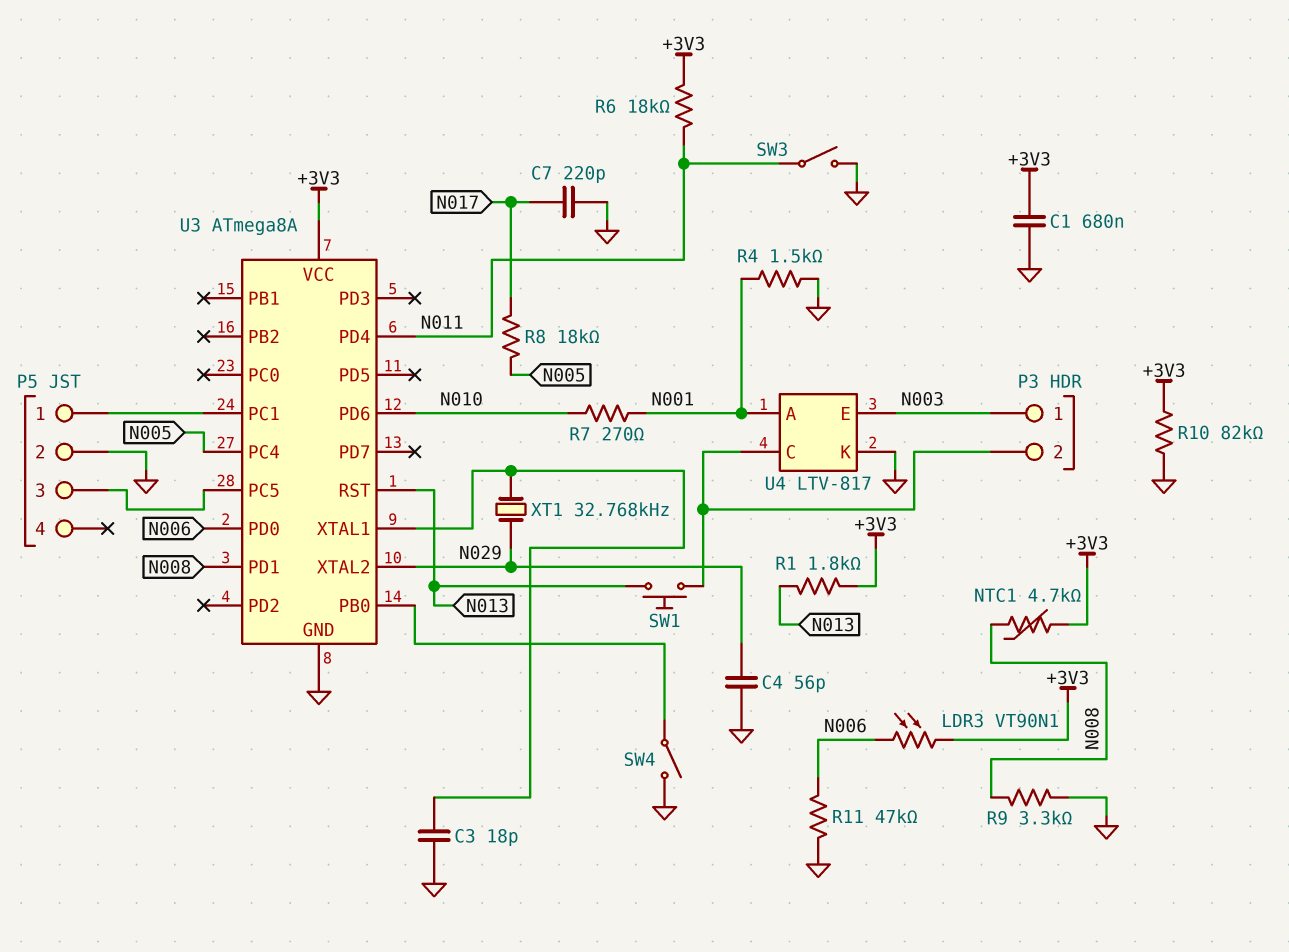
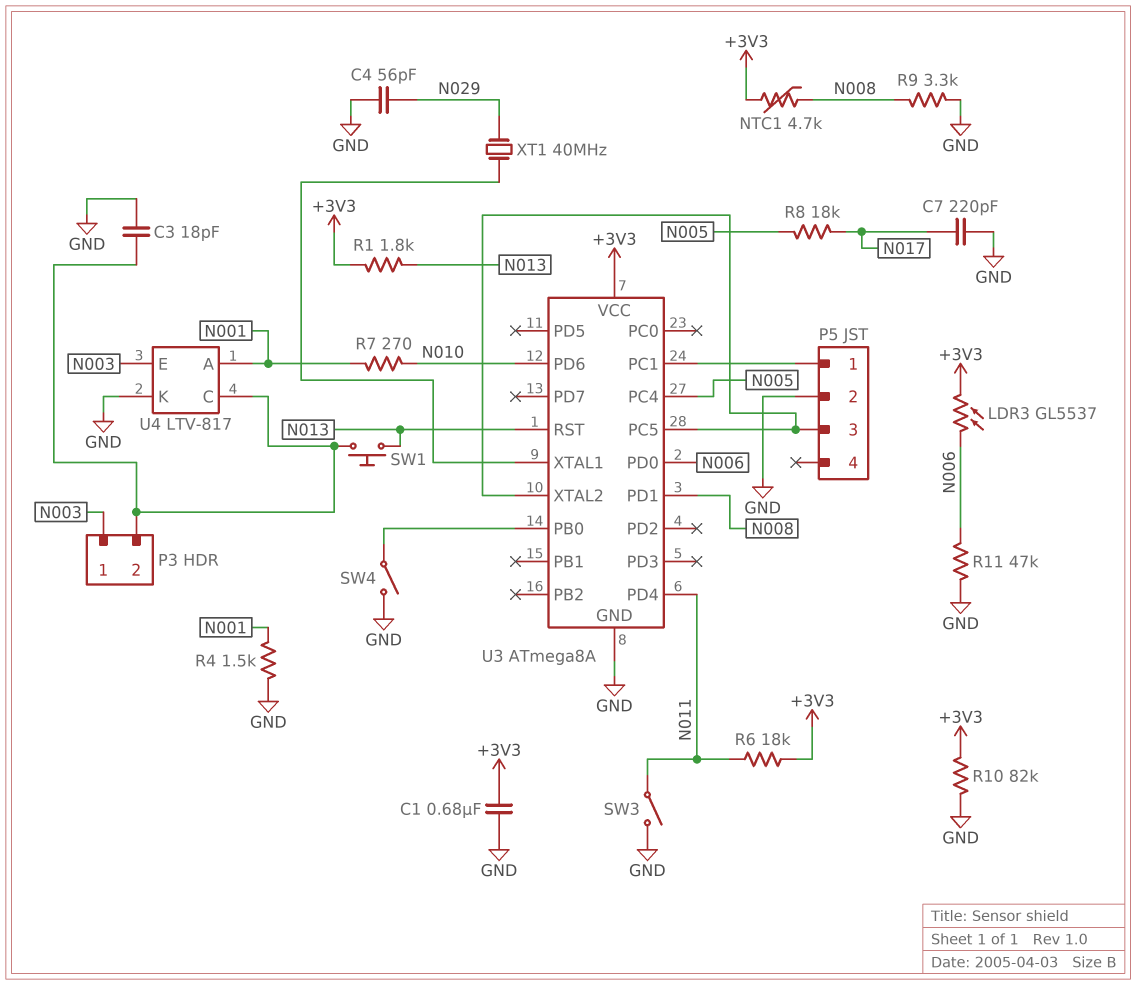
C3: 18pF (GND, U3/XTAL1) -> 18pF (GND, P3/2)
LDR3: VT90N1 (+3V3, N006) -> GL5537 (+3V3, N006)
U3 pin XTAL2: N029 -> P5/3
XT1: 32.768kHz (N029, U3/XTAL1) -> 40MHz (N029, U3/XTAL1)

